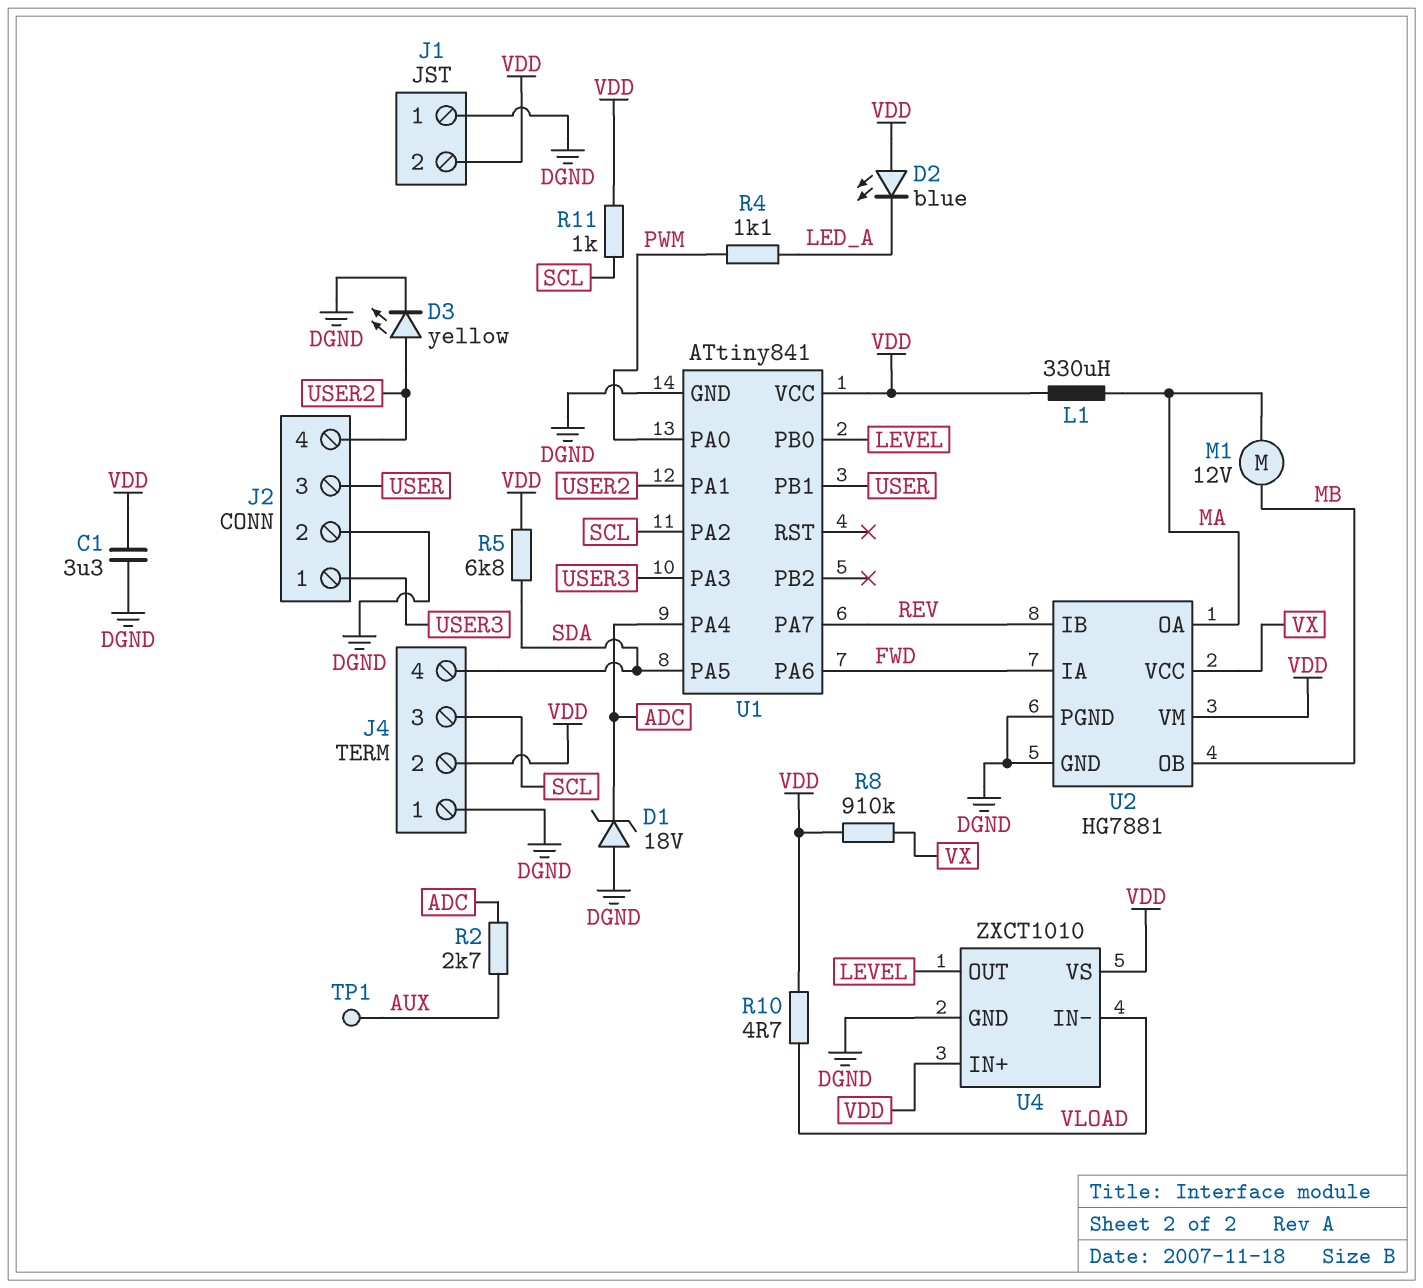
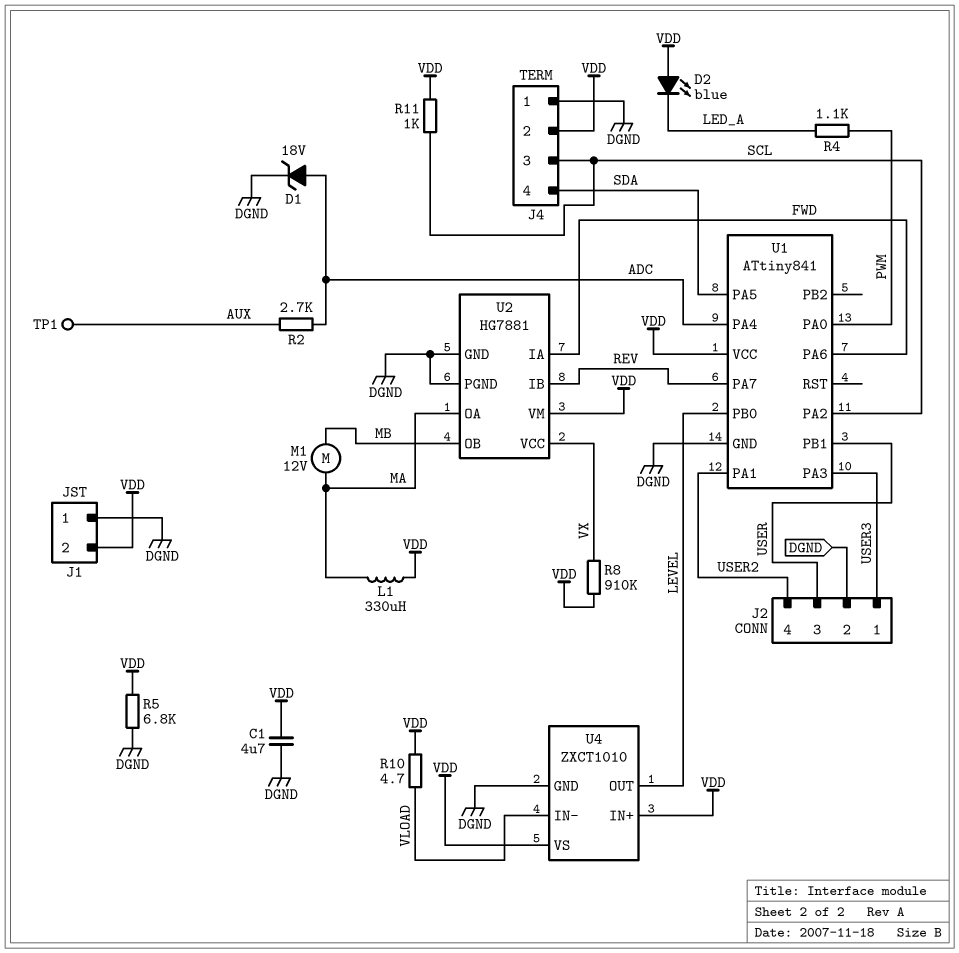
C1: 3.3uF (DGND, VDD) -> 4.7uF (DGND, VDD)
D1: zener 18V (A DGND, K ADC) -> zener 18V (A ADC, K DGND)
D3: LED yellow (A USER2, K DGND) -> none
R5: 6.8k (SDA, VDD) -> 6.8k (DGND, VDD)

